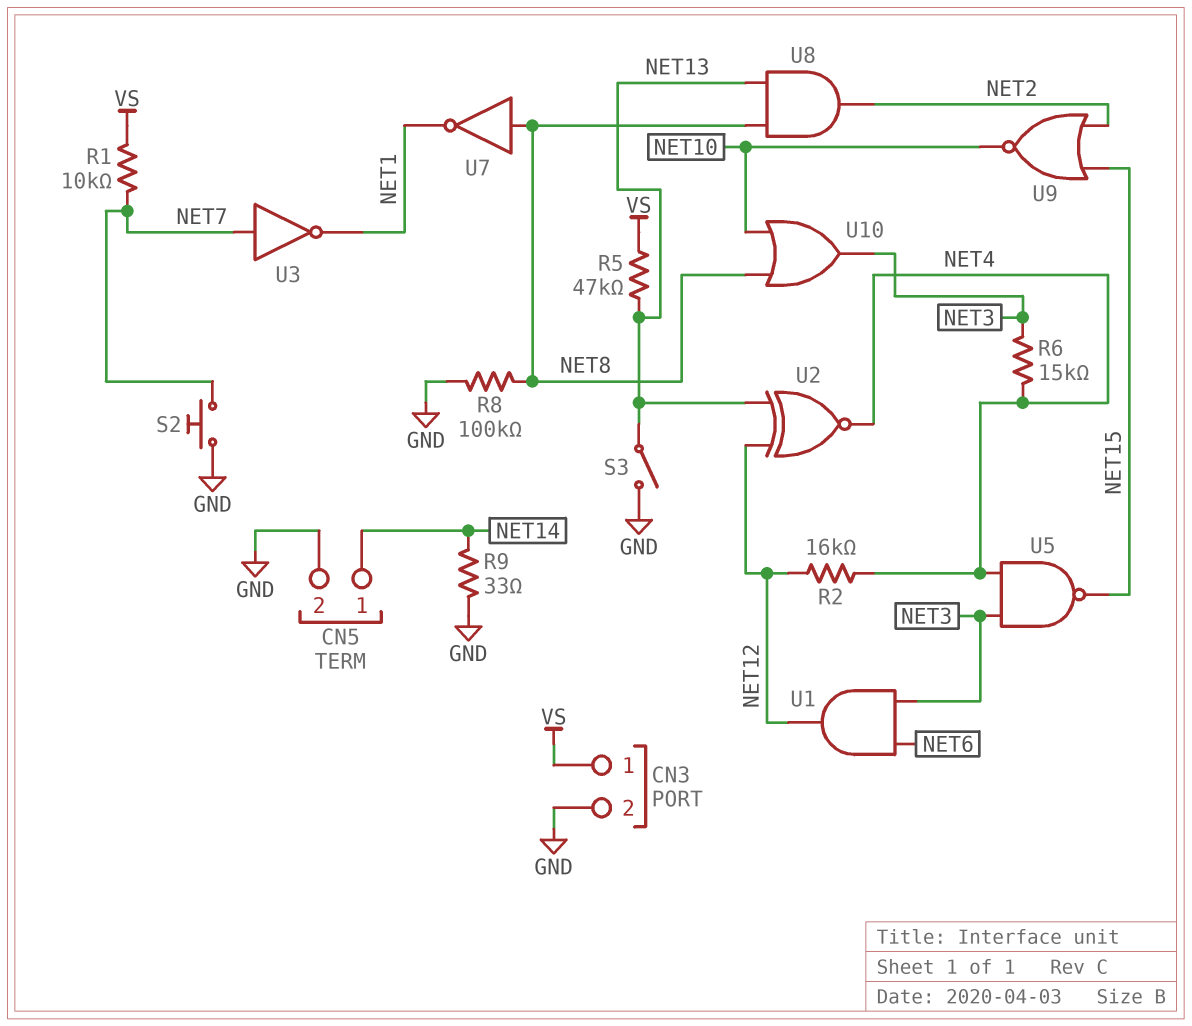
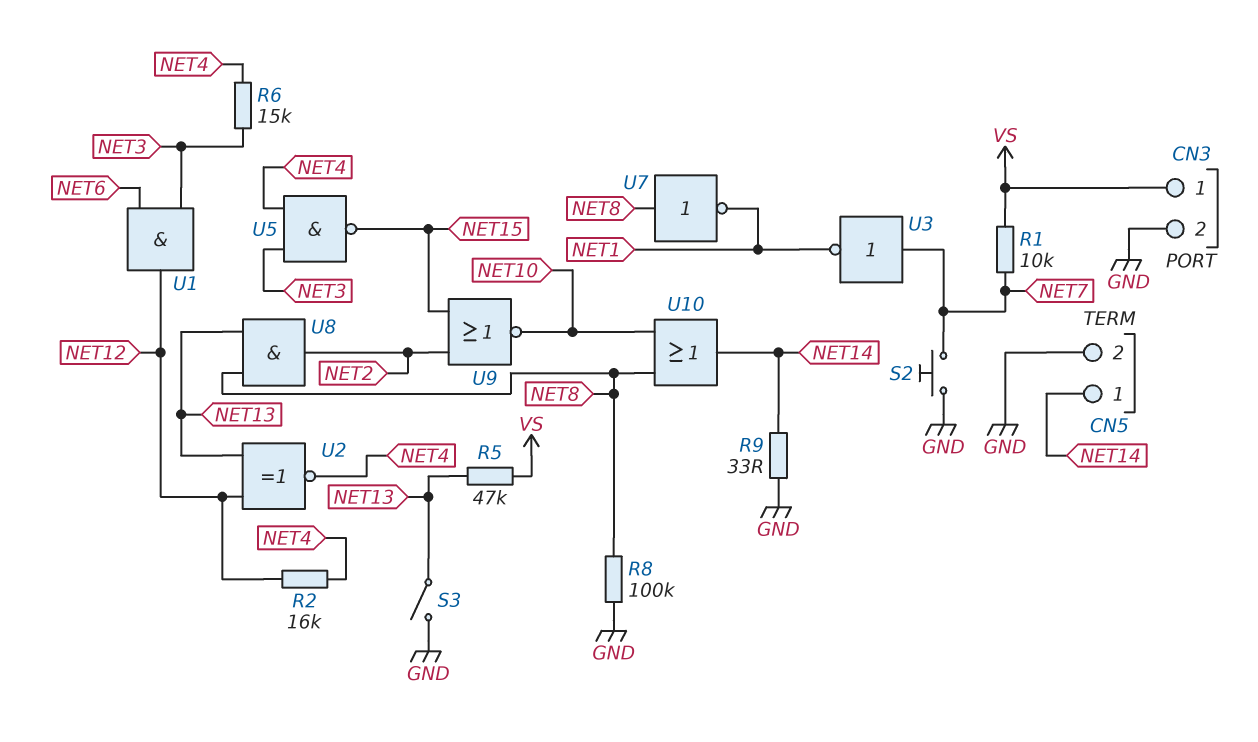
U10: OR (in NET8, in NET10, out NET3) -> OR (in NET8, in NET10, out NET14)

